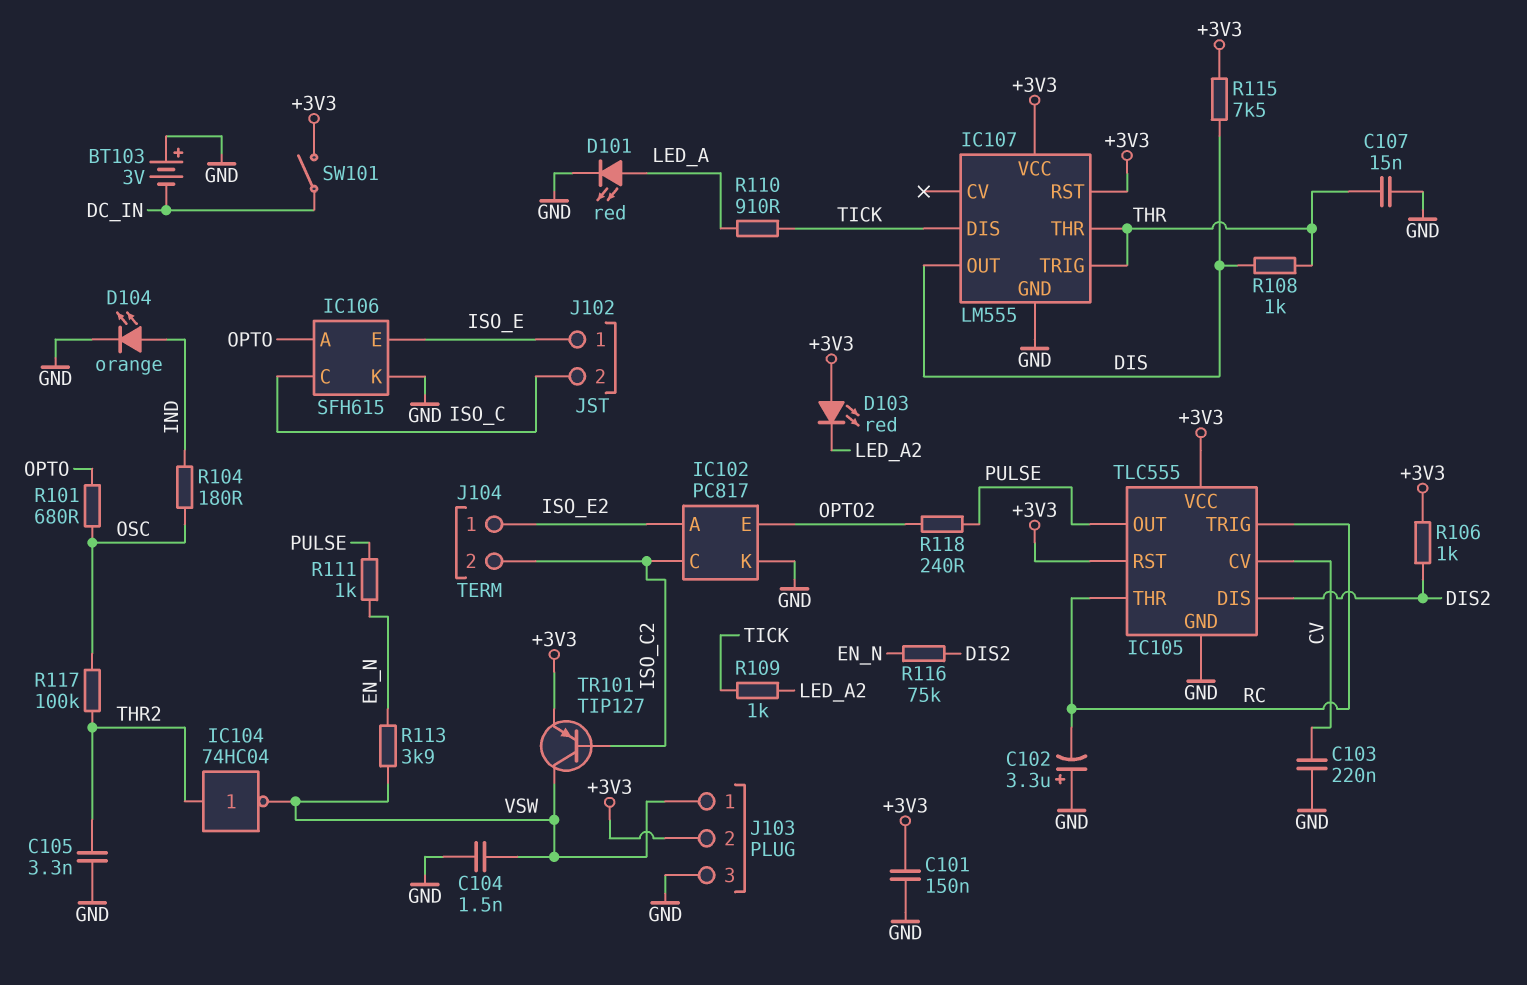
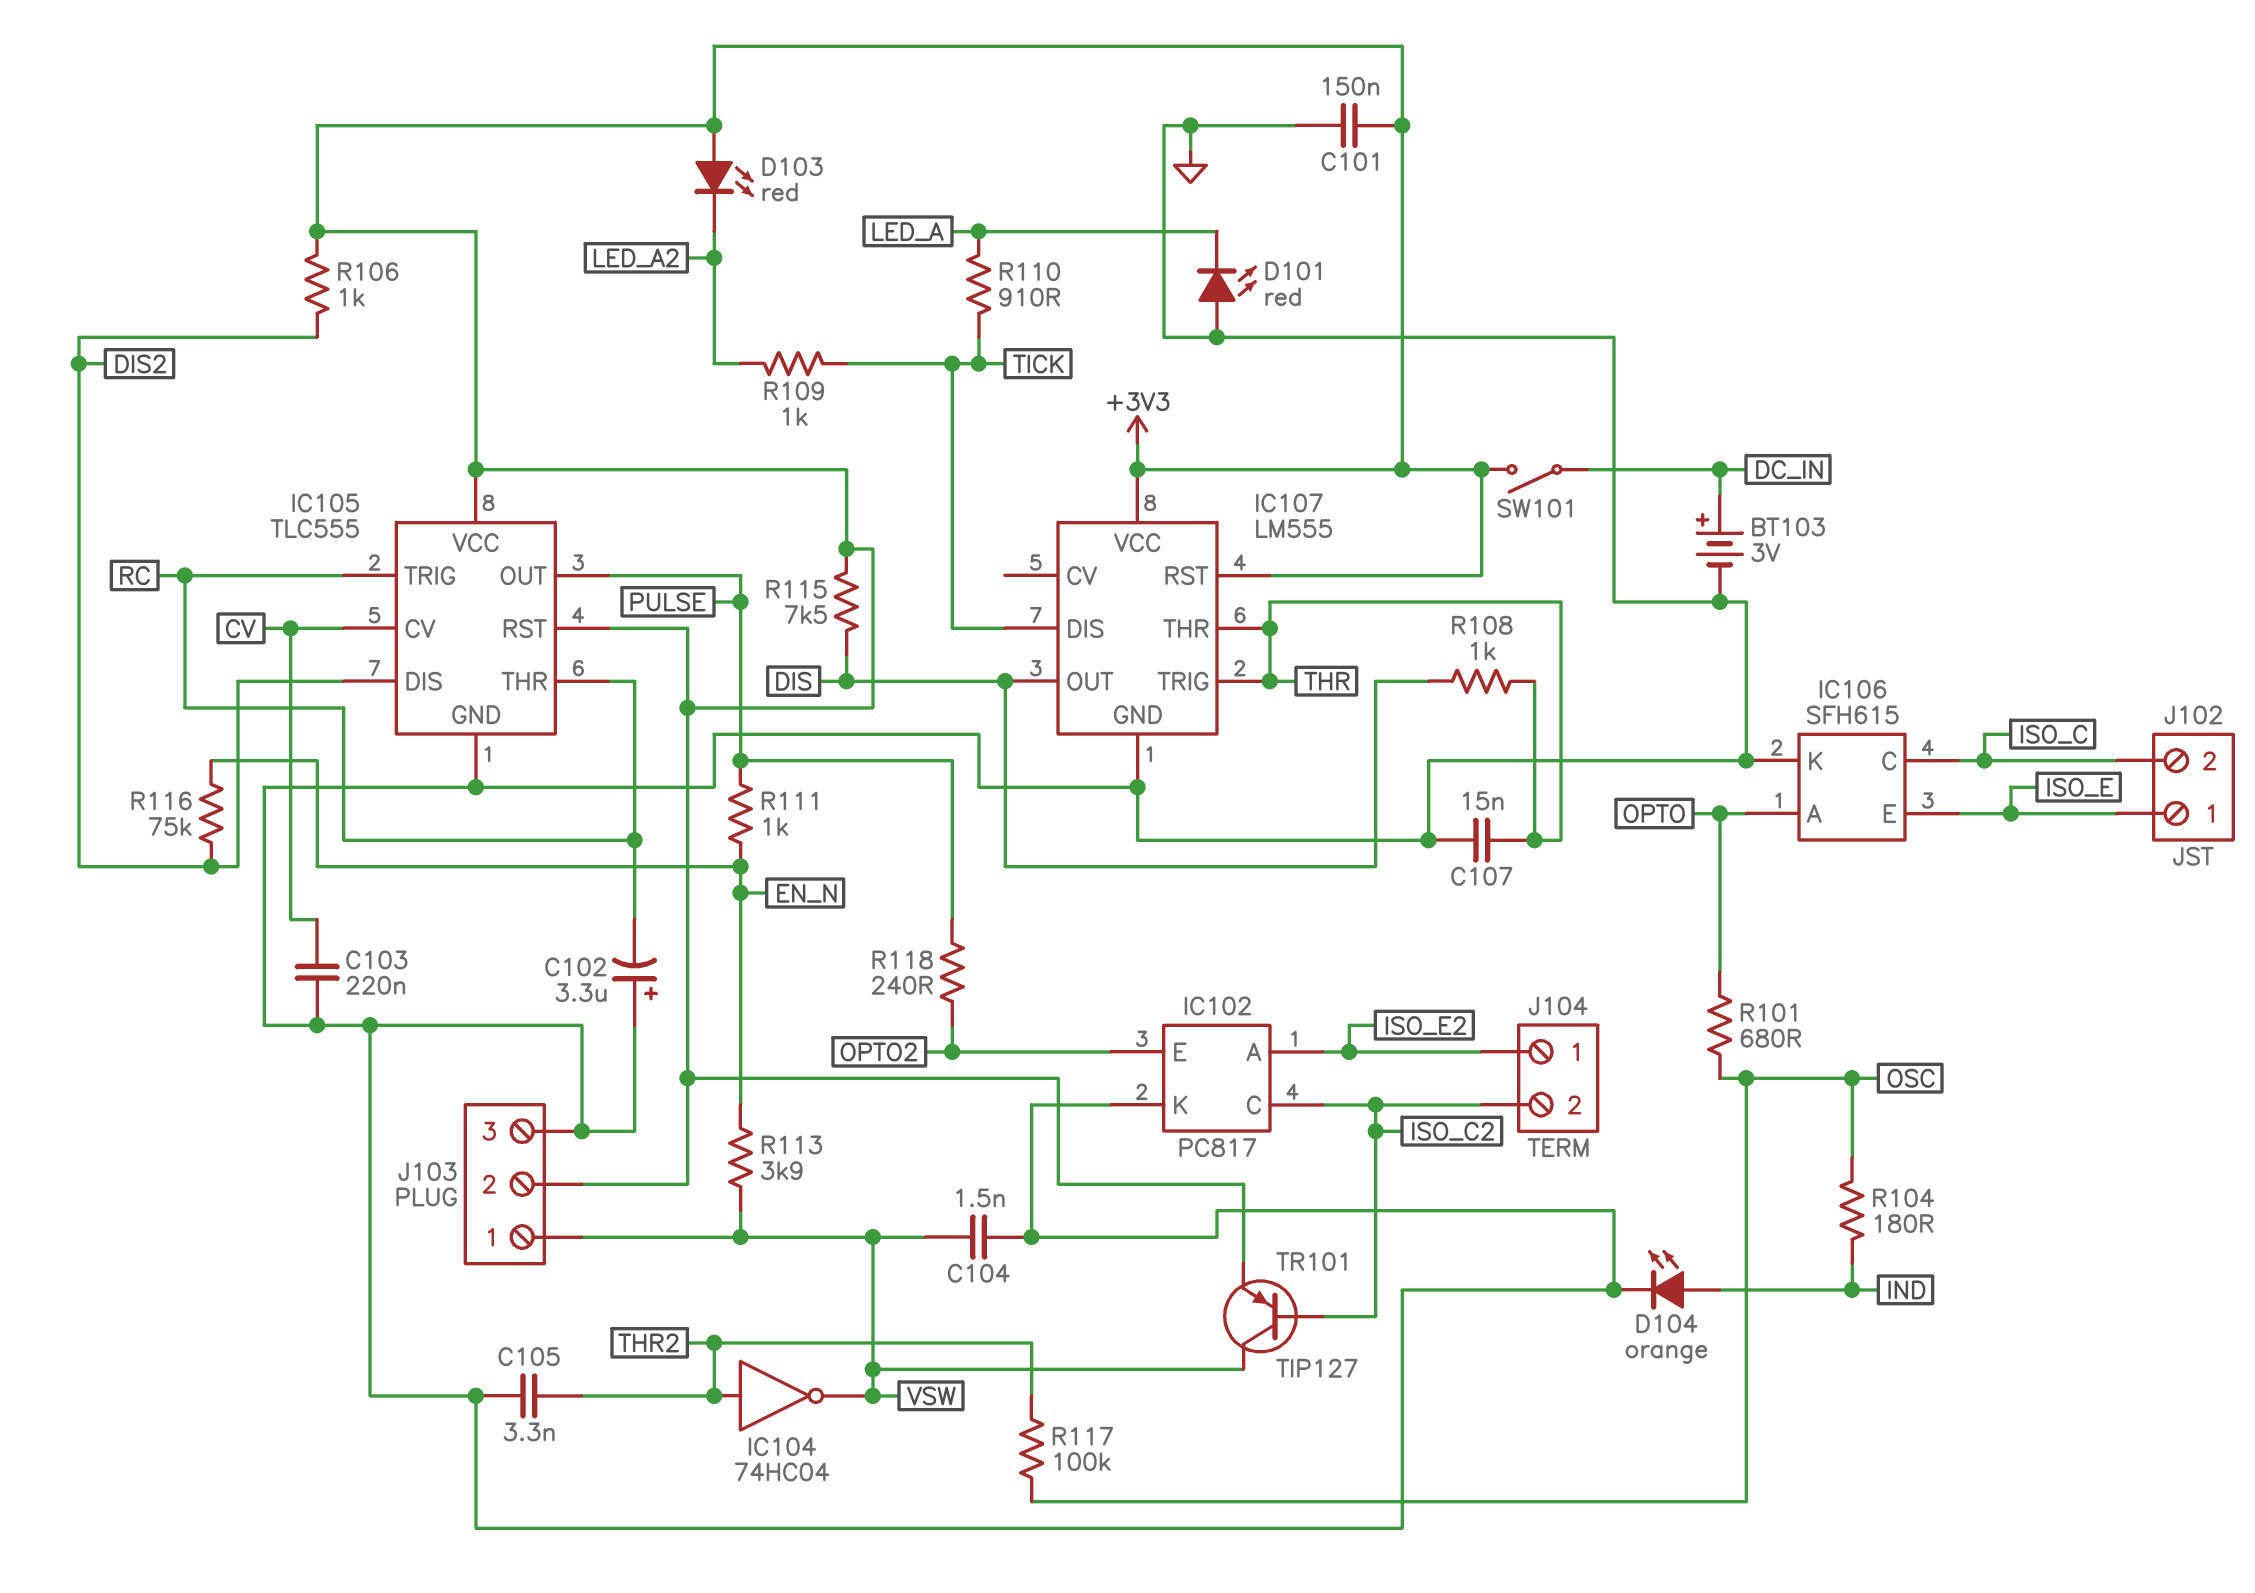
BT103: 3V (plus GND, minus DC_IN) -> 3V (plus DC_IN, minus GND)
D101: LED red (A LED_A, K GND) -> LED red (A GND, K LED_A)

